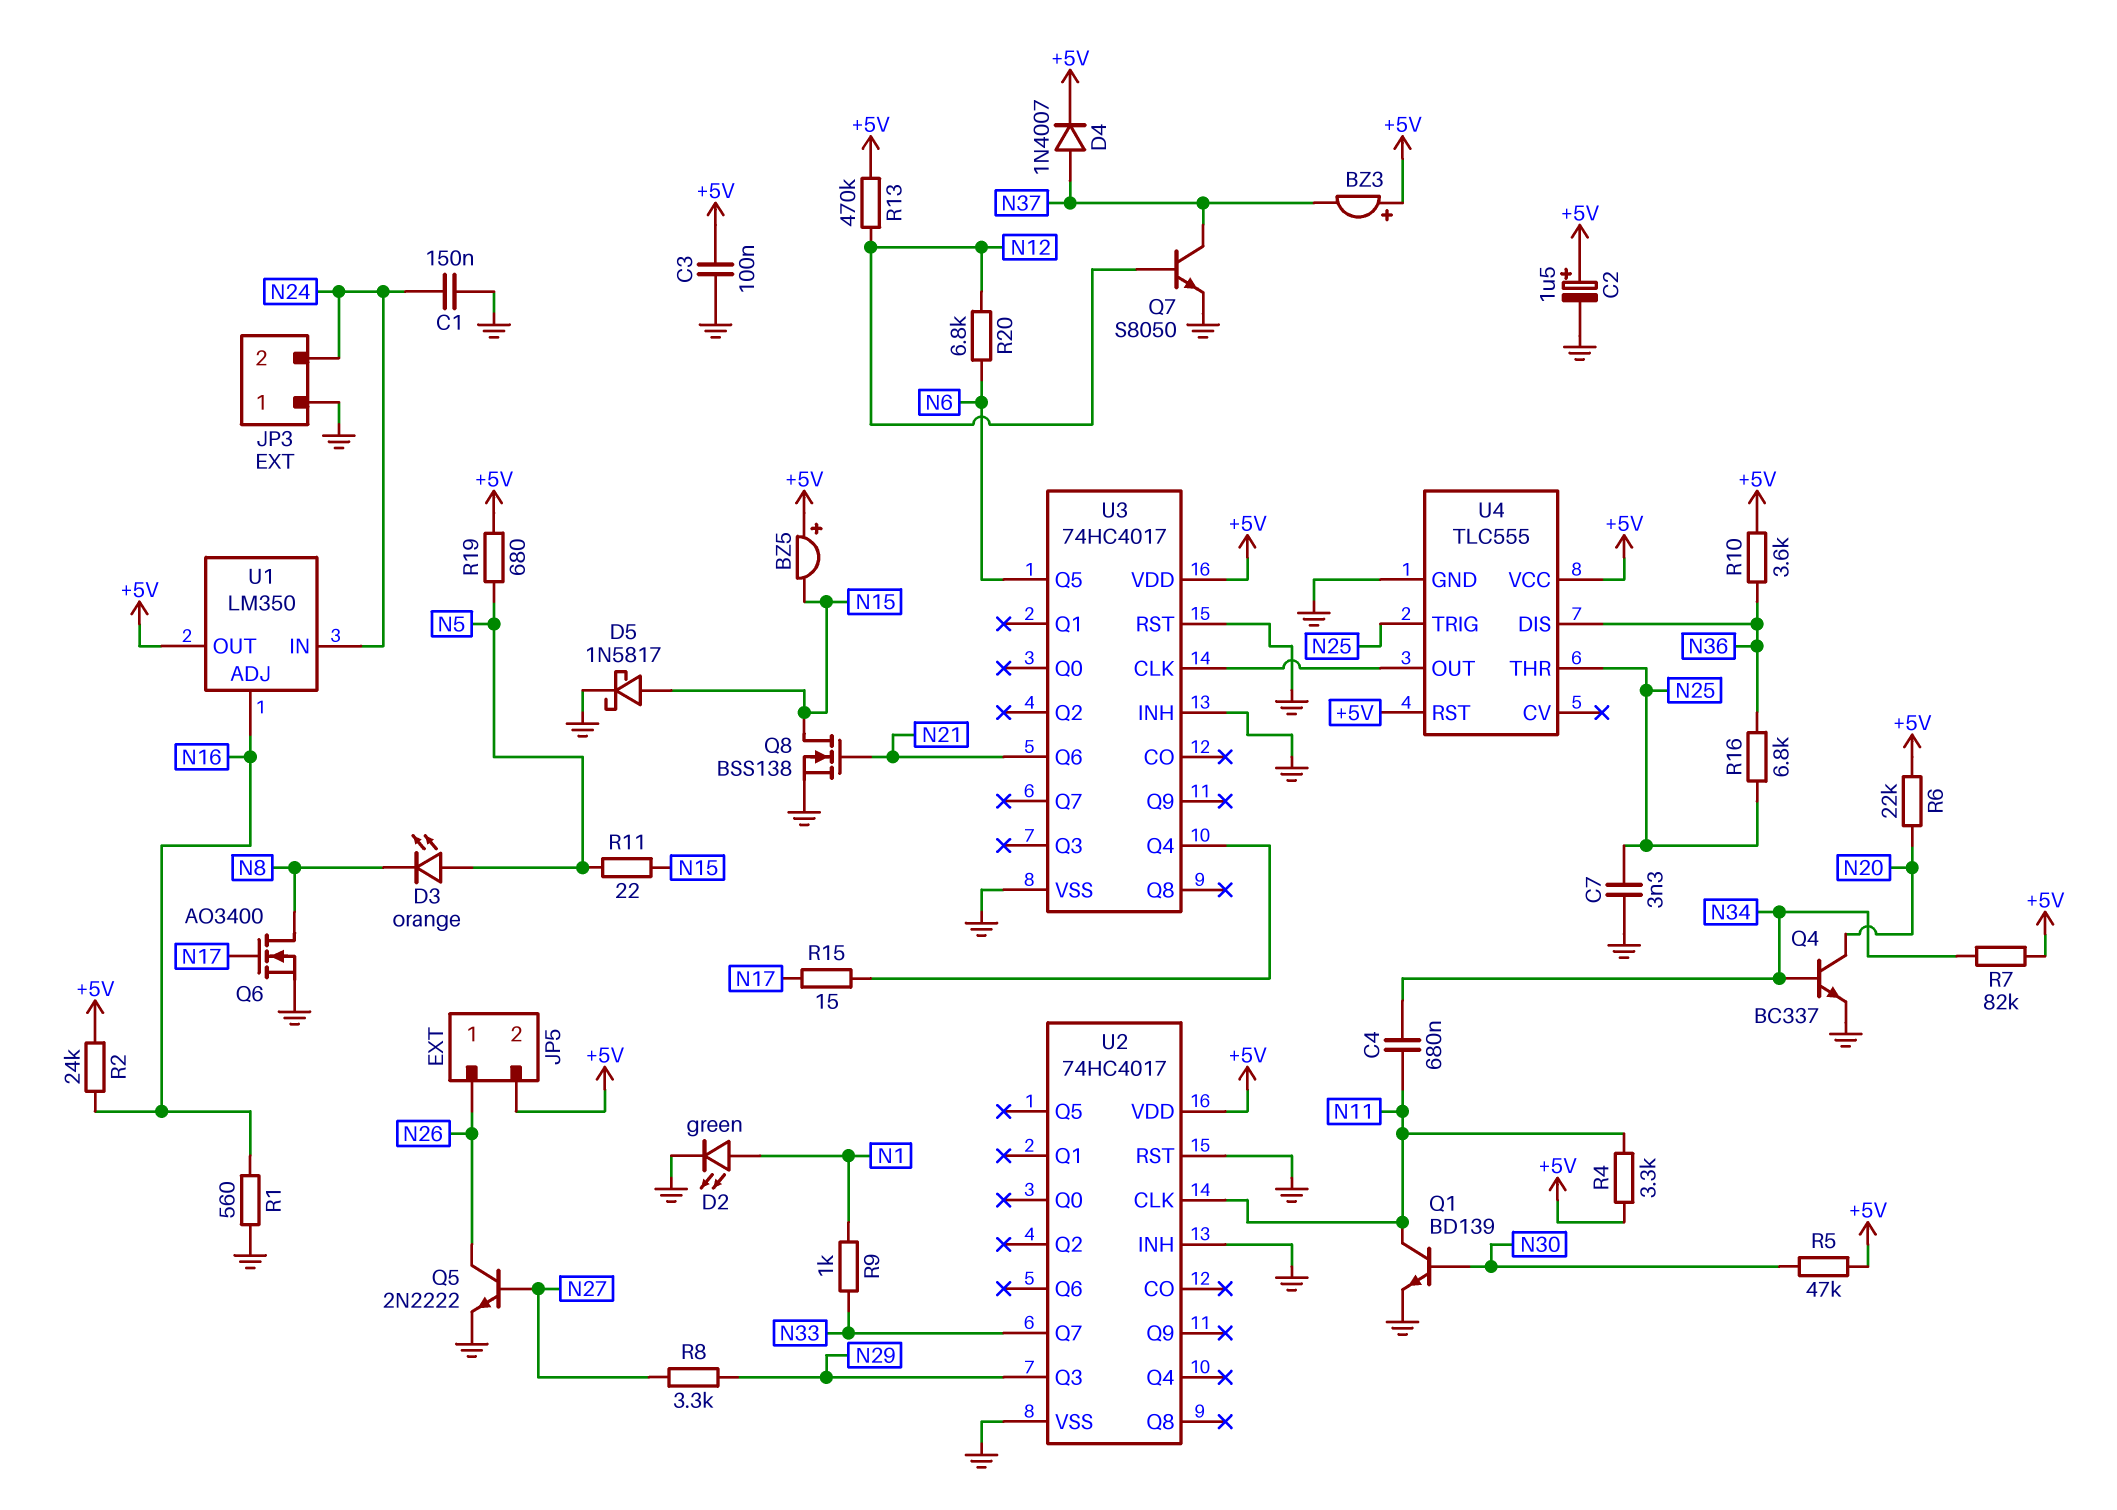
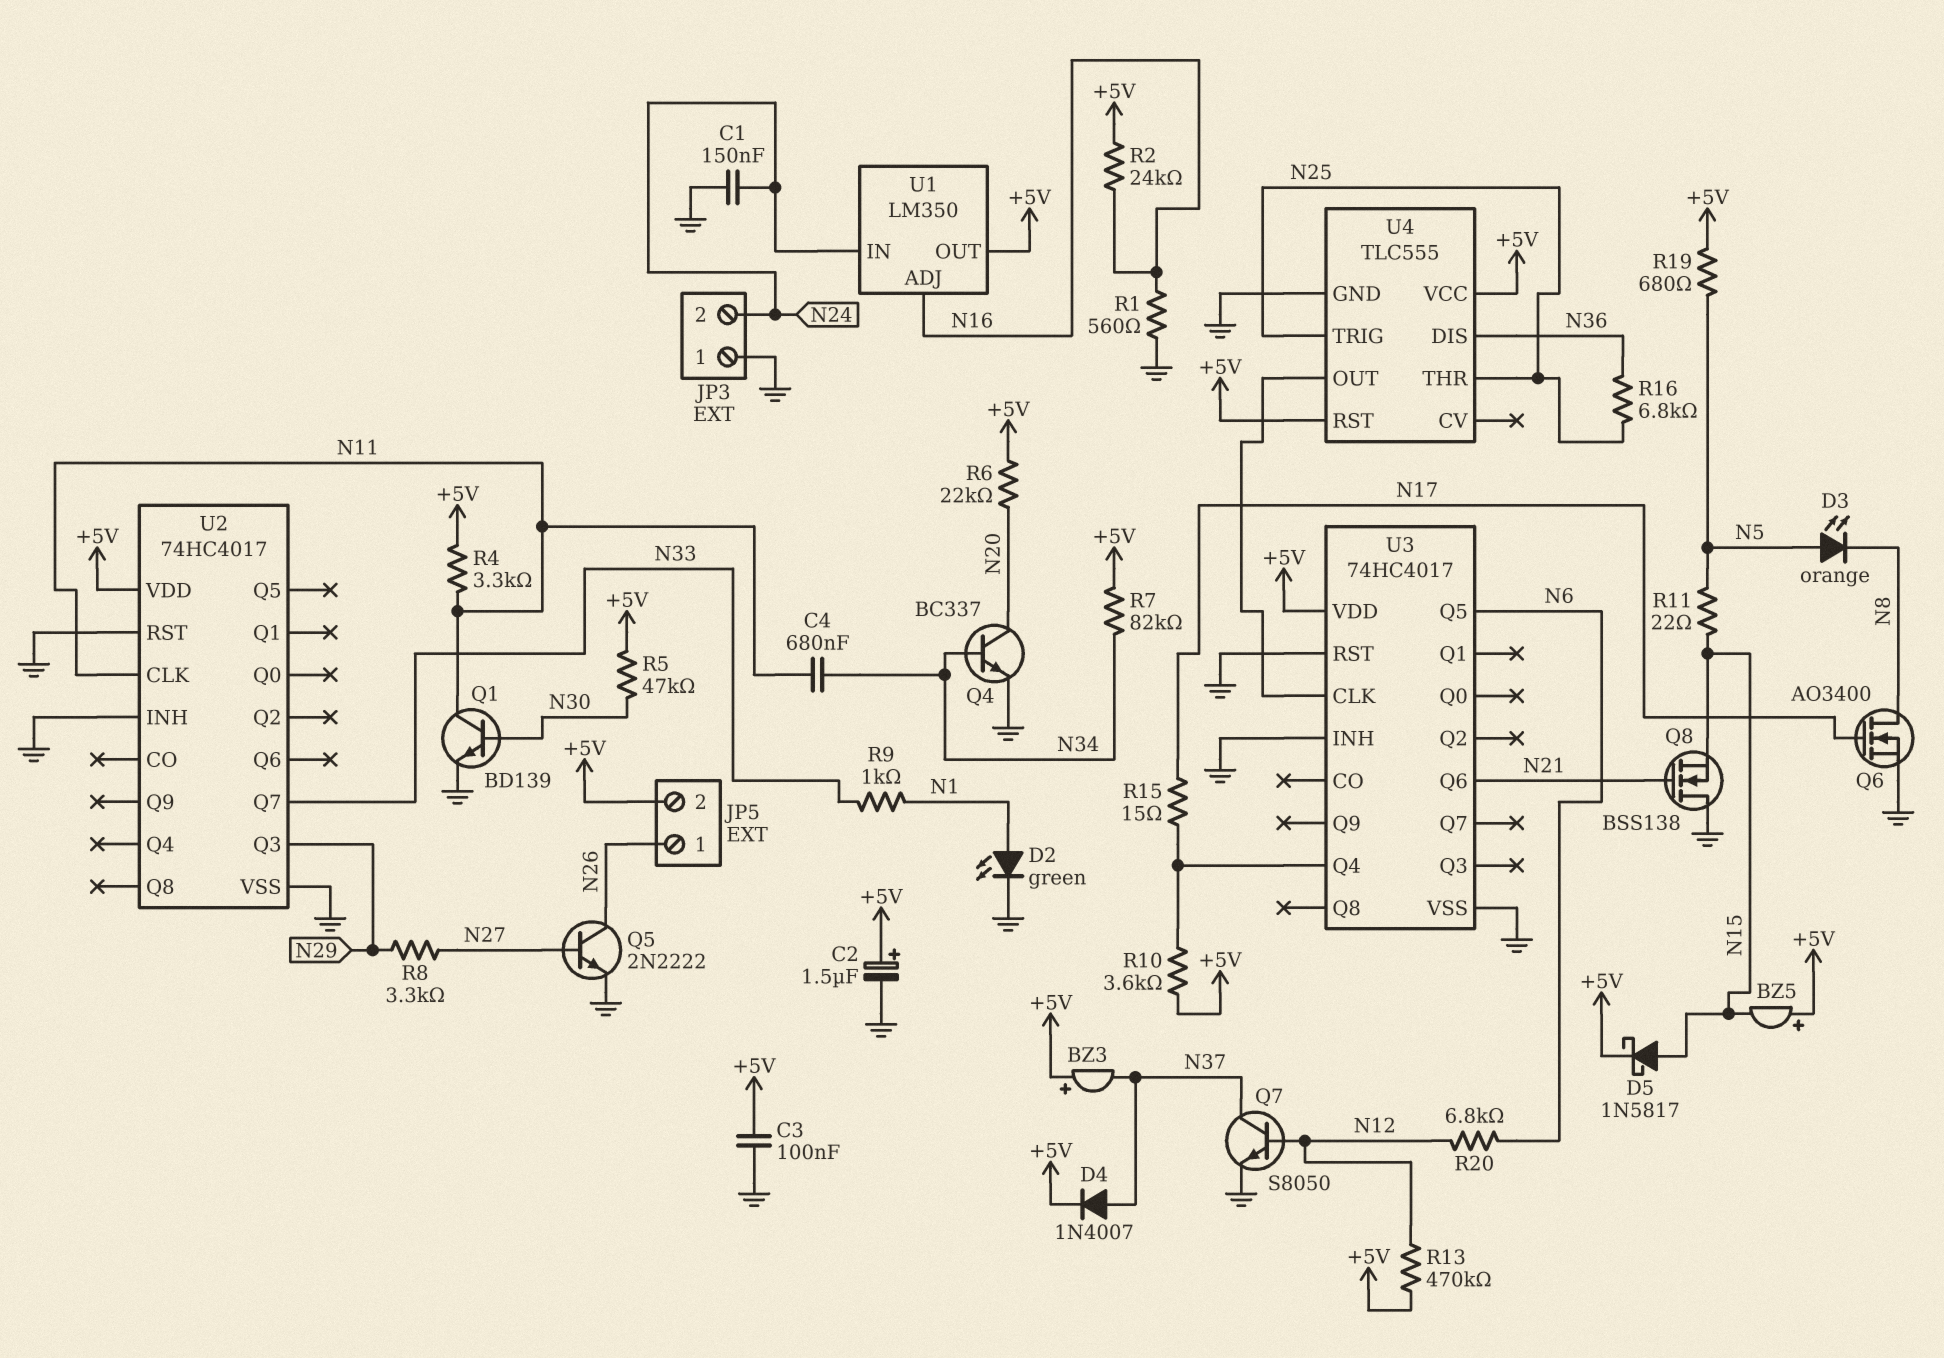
C7: 3.3nF (GND, N25) -> none
D5: schottky 1N5817 (A N15, K GND) -> schottky 1N5817 (A N15, K +5V)
Q8: NMOS BSS138 (G N21, D N15, S GND) -> NMOS BSS138 (G N21, D GND, S N15)
R10: 3.6k (+5V, N36) -> 3.6k (+5V, U3/Q4)

